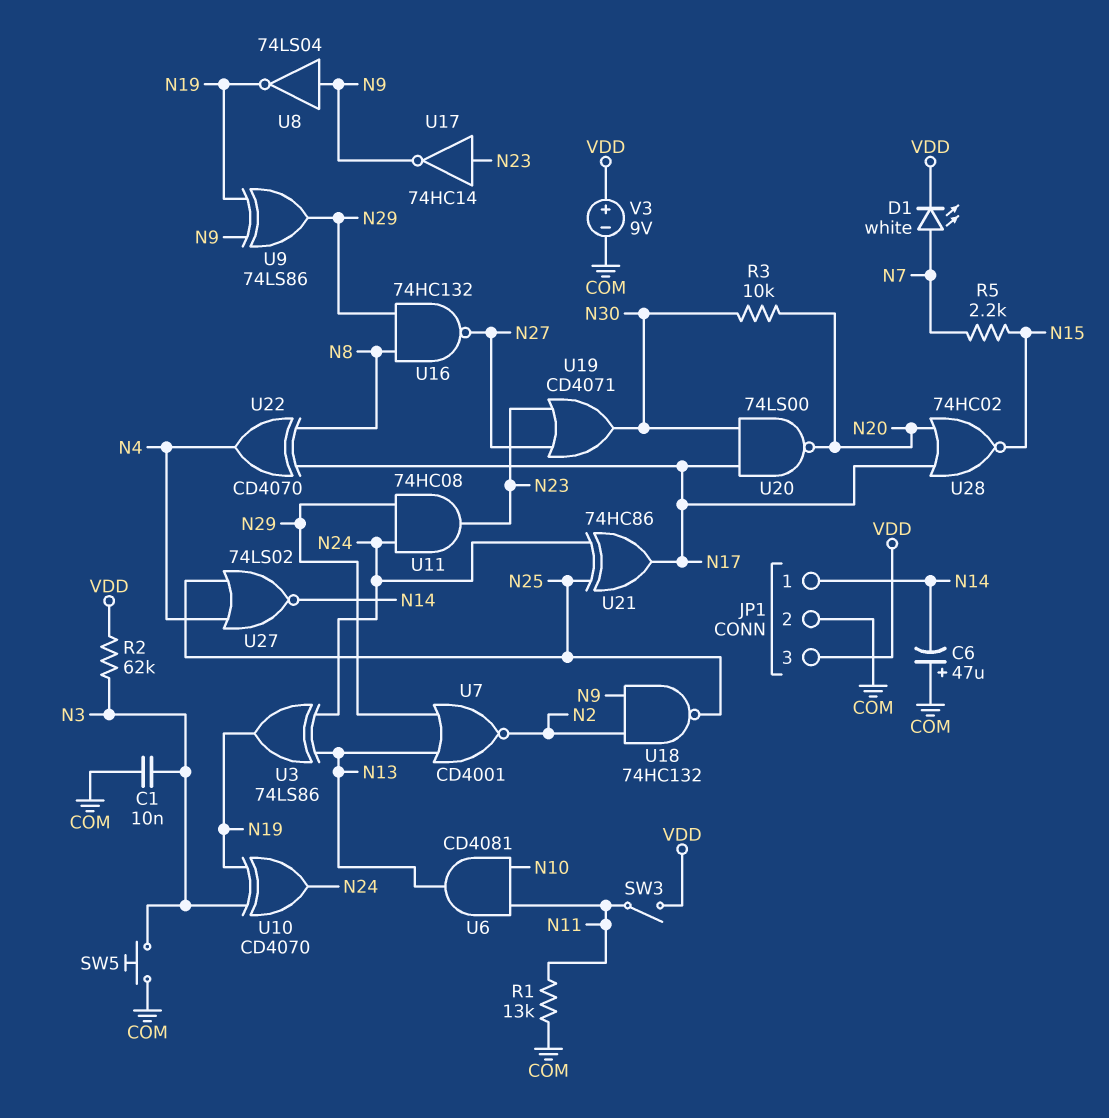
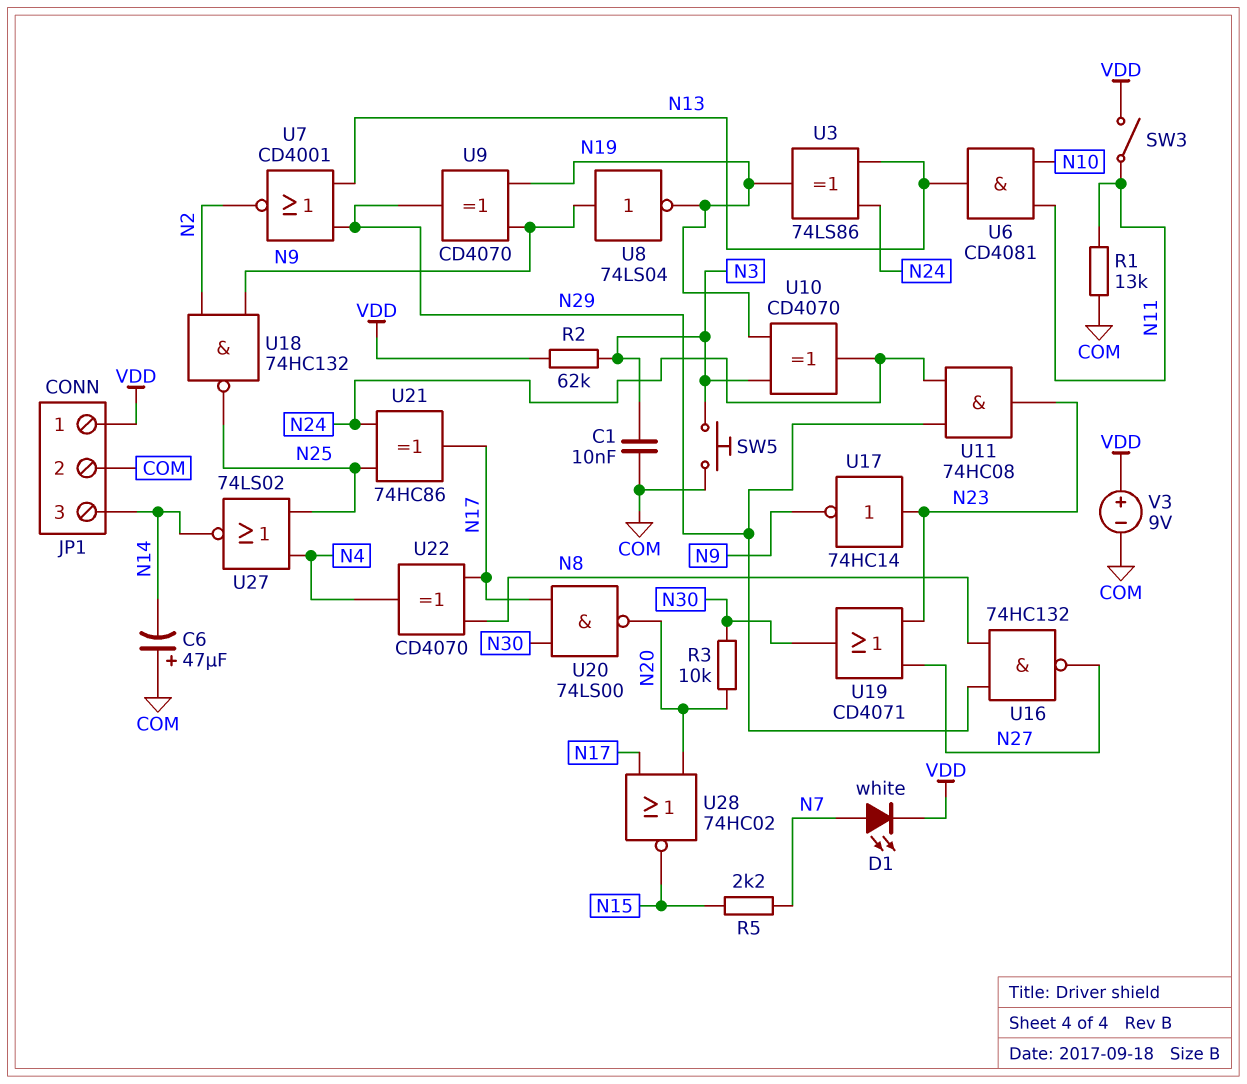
JP1 pin 1: N14 -> VDD
JP1 pin 3: VDD -> N14
U9: XOR 74LS86 (in N9, in N19, out N29) -> XOR CD4070 (in N9, in N19, out N29)

